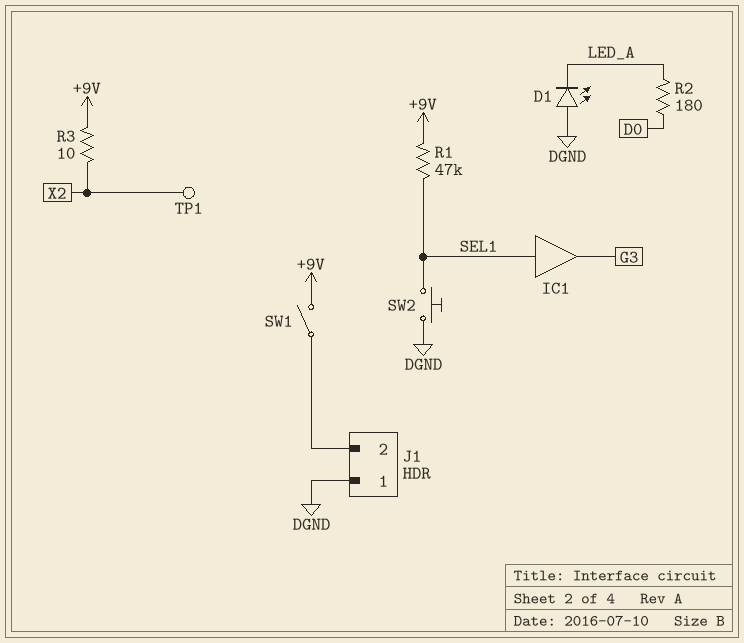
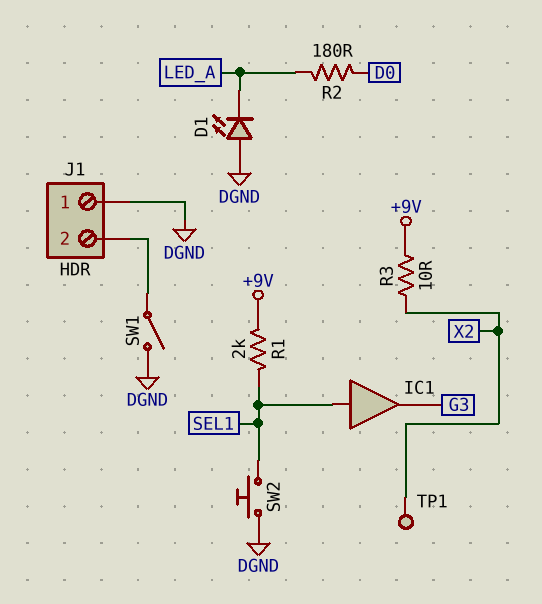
R1: 47k (+9V, SEL1) -> 2k (+9V, SEL1)
SW1: switch (+9V, J1/2) -> switch (DGND, J1/2)

